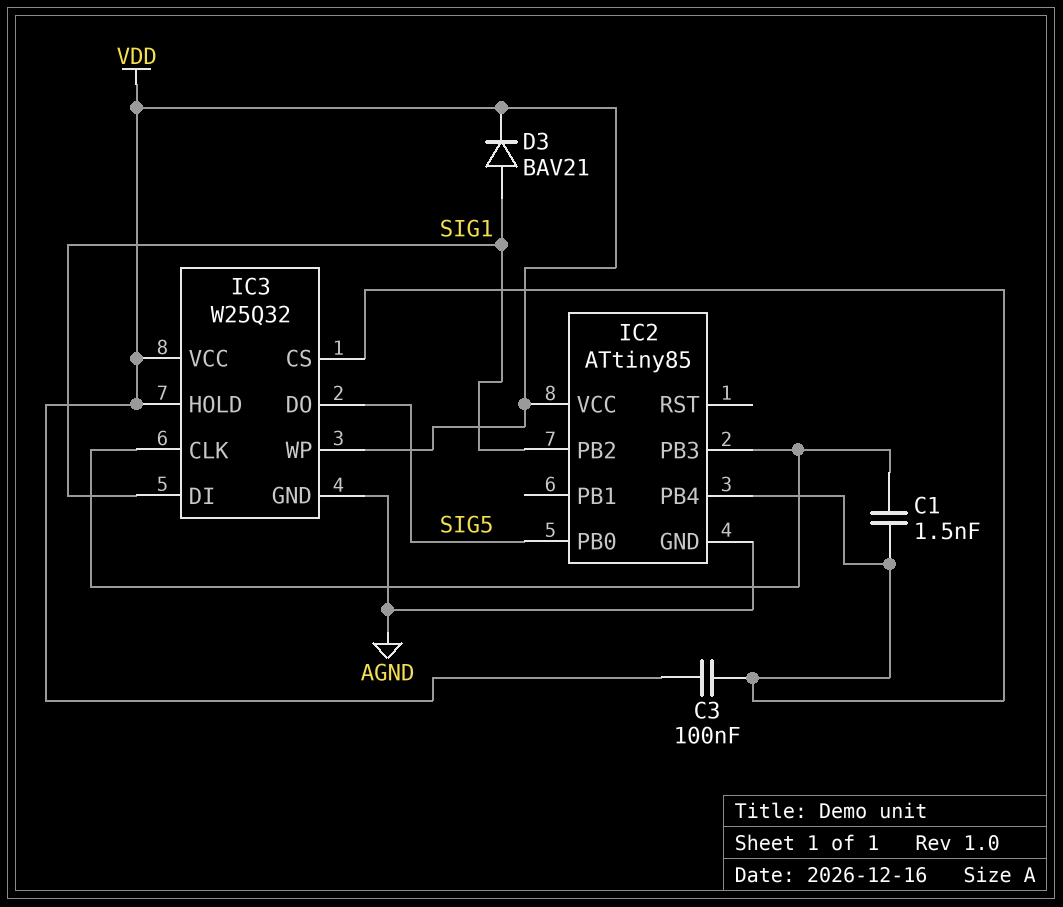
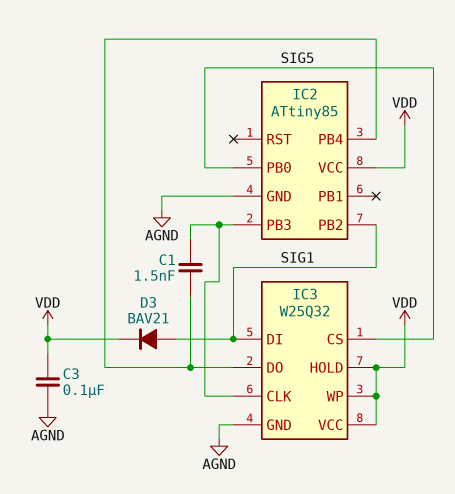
C3: 100nF (IC2/PB4, VDD) -> 100nF (AGND, VDD)
IC3 pin CS: IC2/PB4 -> SIG5
IC3 pin DO: SIG5 -> IC2/PB4

